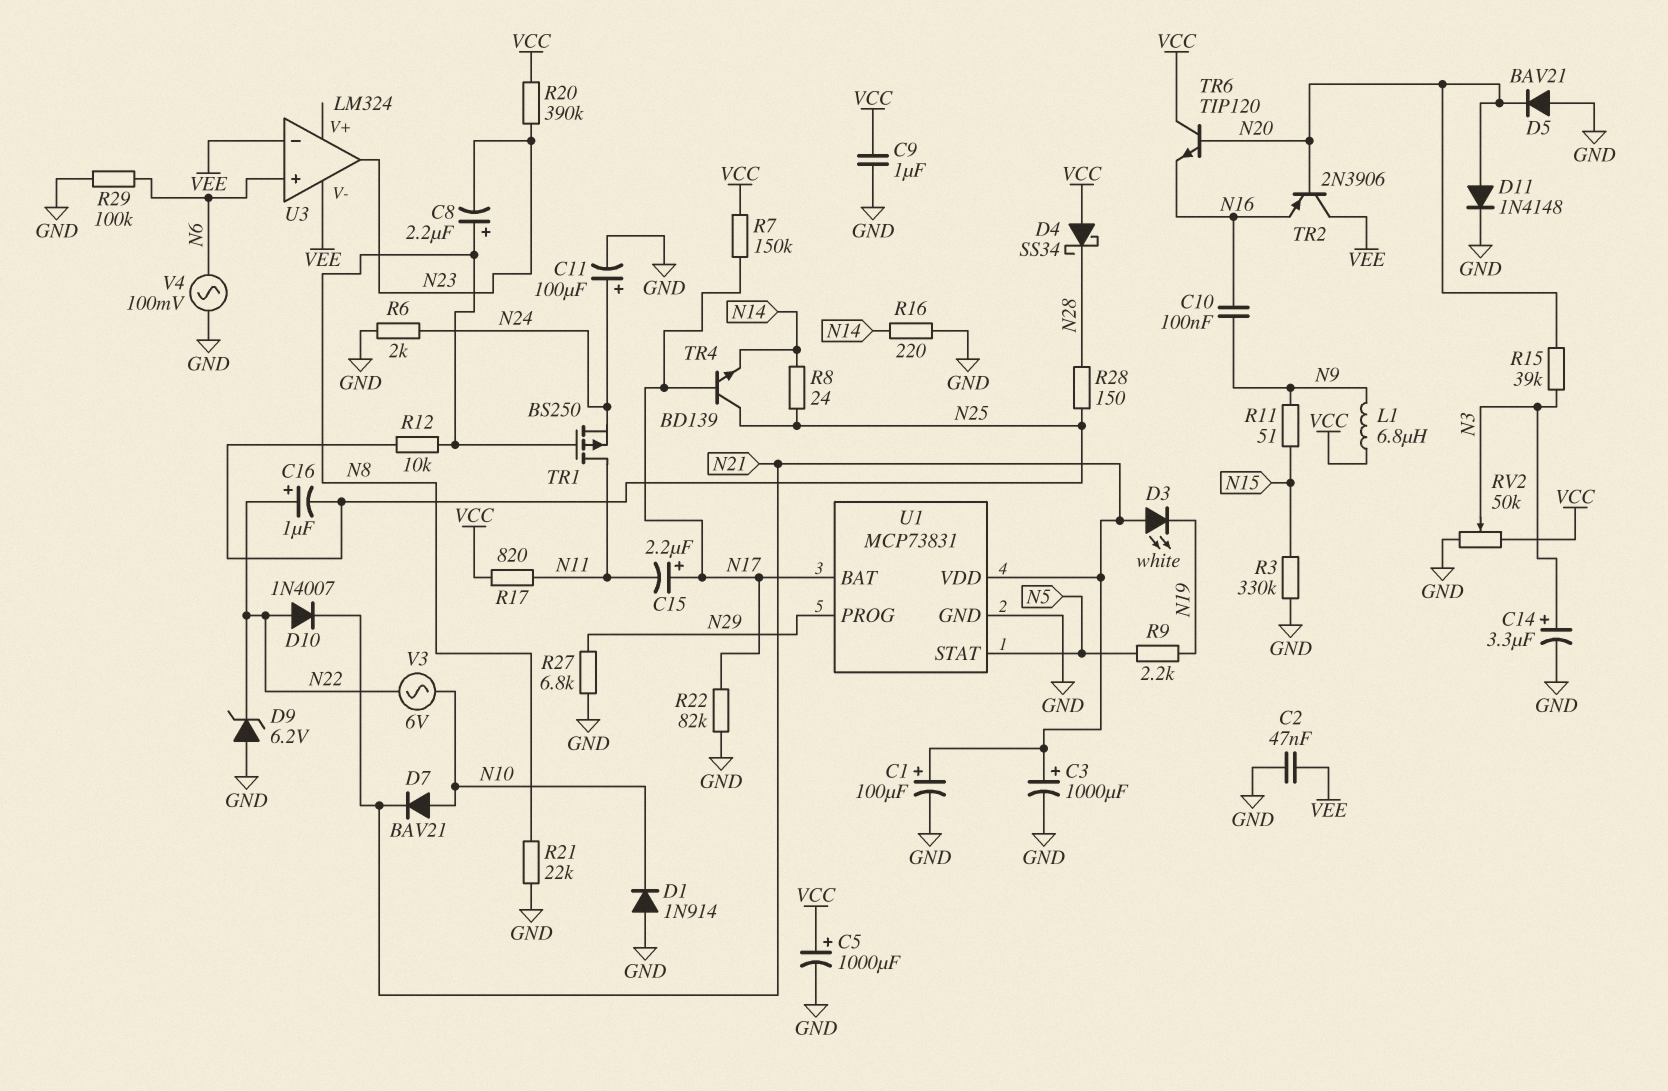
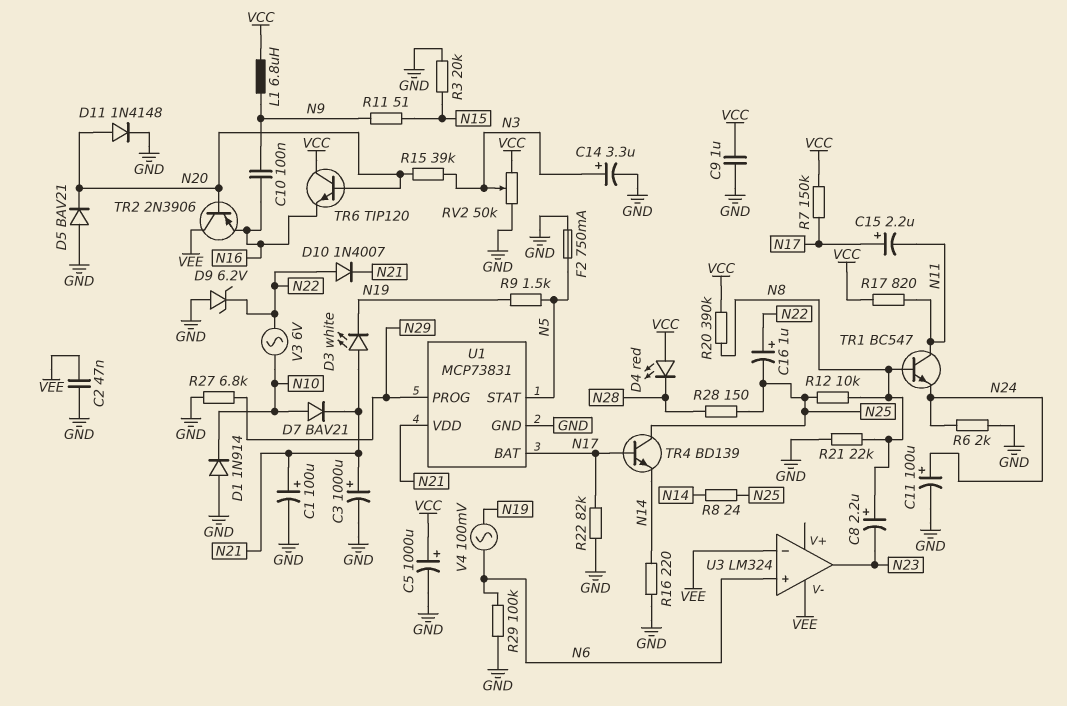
D4: schottky SS34 (A VCC, K N28) -> LED red (A VCC, K N28)
F2: none -> 750mA (GND, N5)
R3: 330k (GND, N15) -> 20k (GND, N15)
R9: 2.2k (N5, N19) -> 1.5k (N5, N19)
R20: 390k (N23, VCC) -> 390k (N8, VCC)
TR1: PMOS BS250 (G N8, D N11, S N24) -> NPN BC547 (B N8, C N11, E N24)
V4: AC 100mV (GND, N6) -> AC 100mV (N6, N19)

